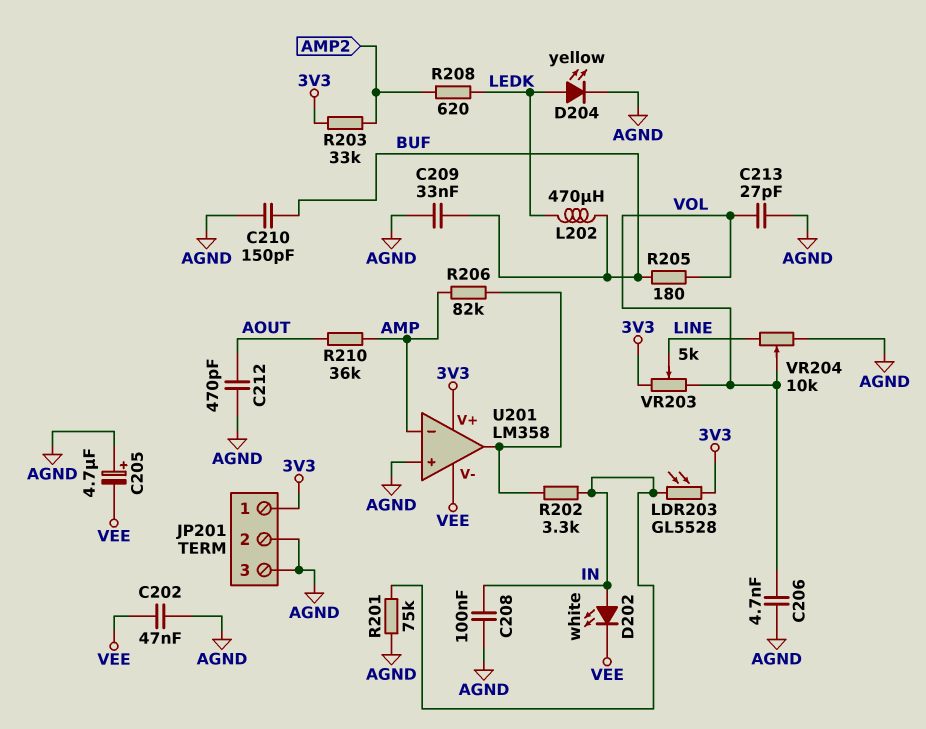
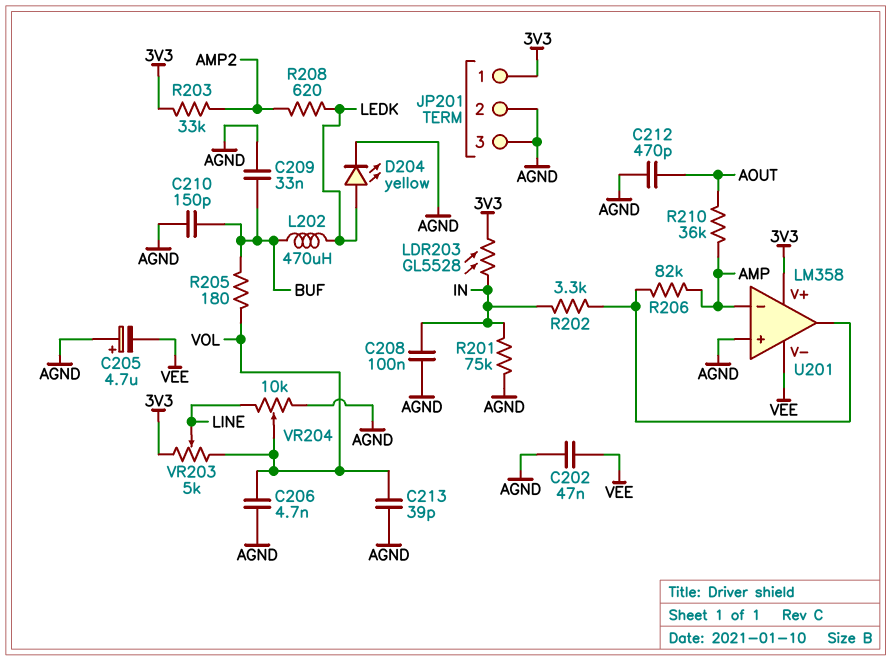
C213: 27pF (AGND, VOL) -> 39pF (AGND, VOL)
D202: LED white (A IN, K VEE) -> none

